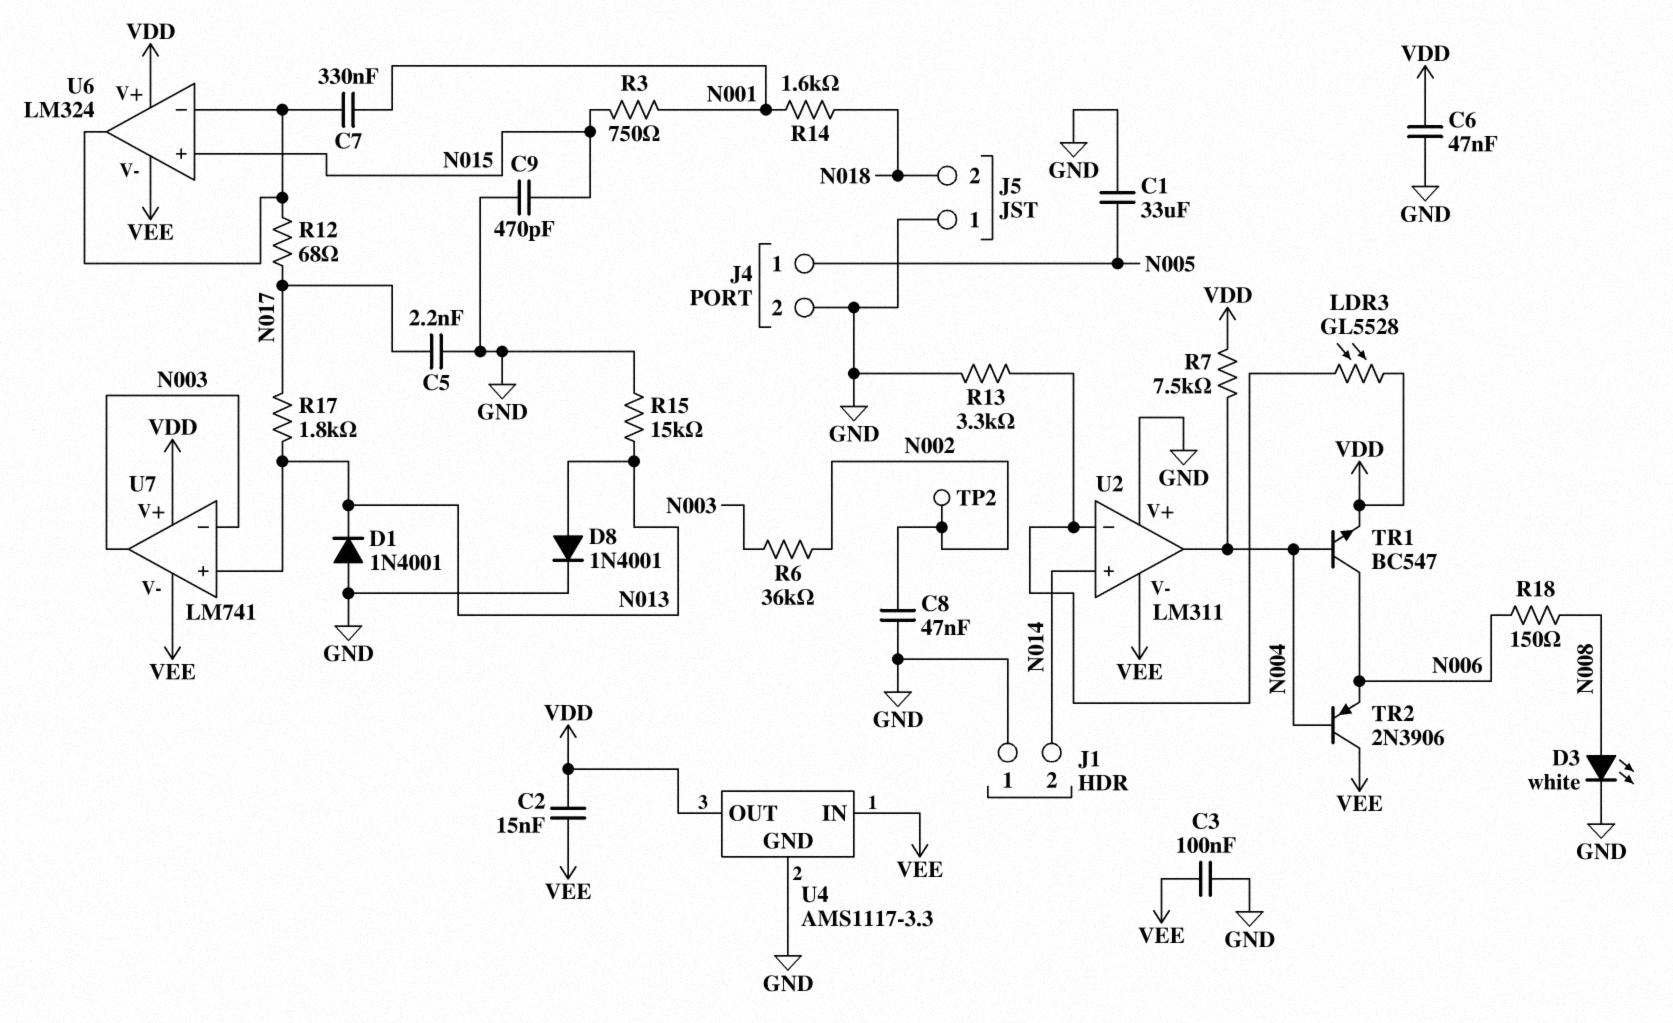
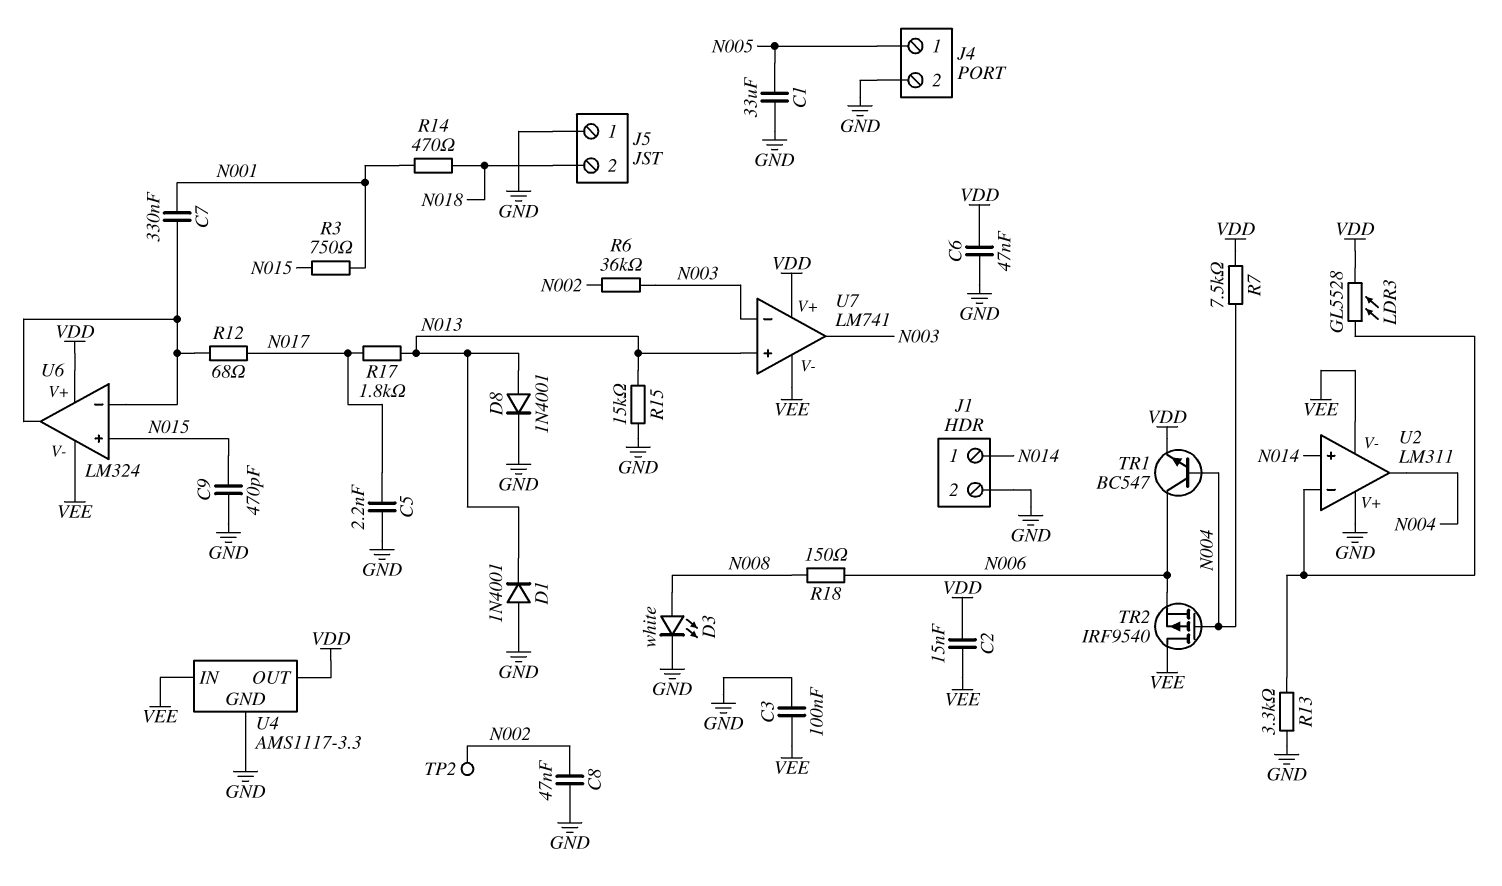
J1 pin 1: GND -> N014
J1 pin 2: N014 -> GND
R14: 1.6k (N001, N018) -> 470 (N001, N018)
TR2: PNP 2N3906 (B N004, C VEE, E N006) -> PMOS IRF9540 (G N004, D VEE, S N006)

